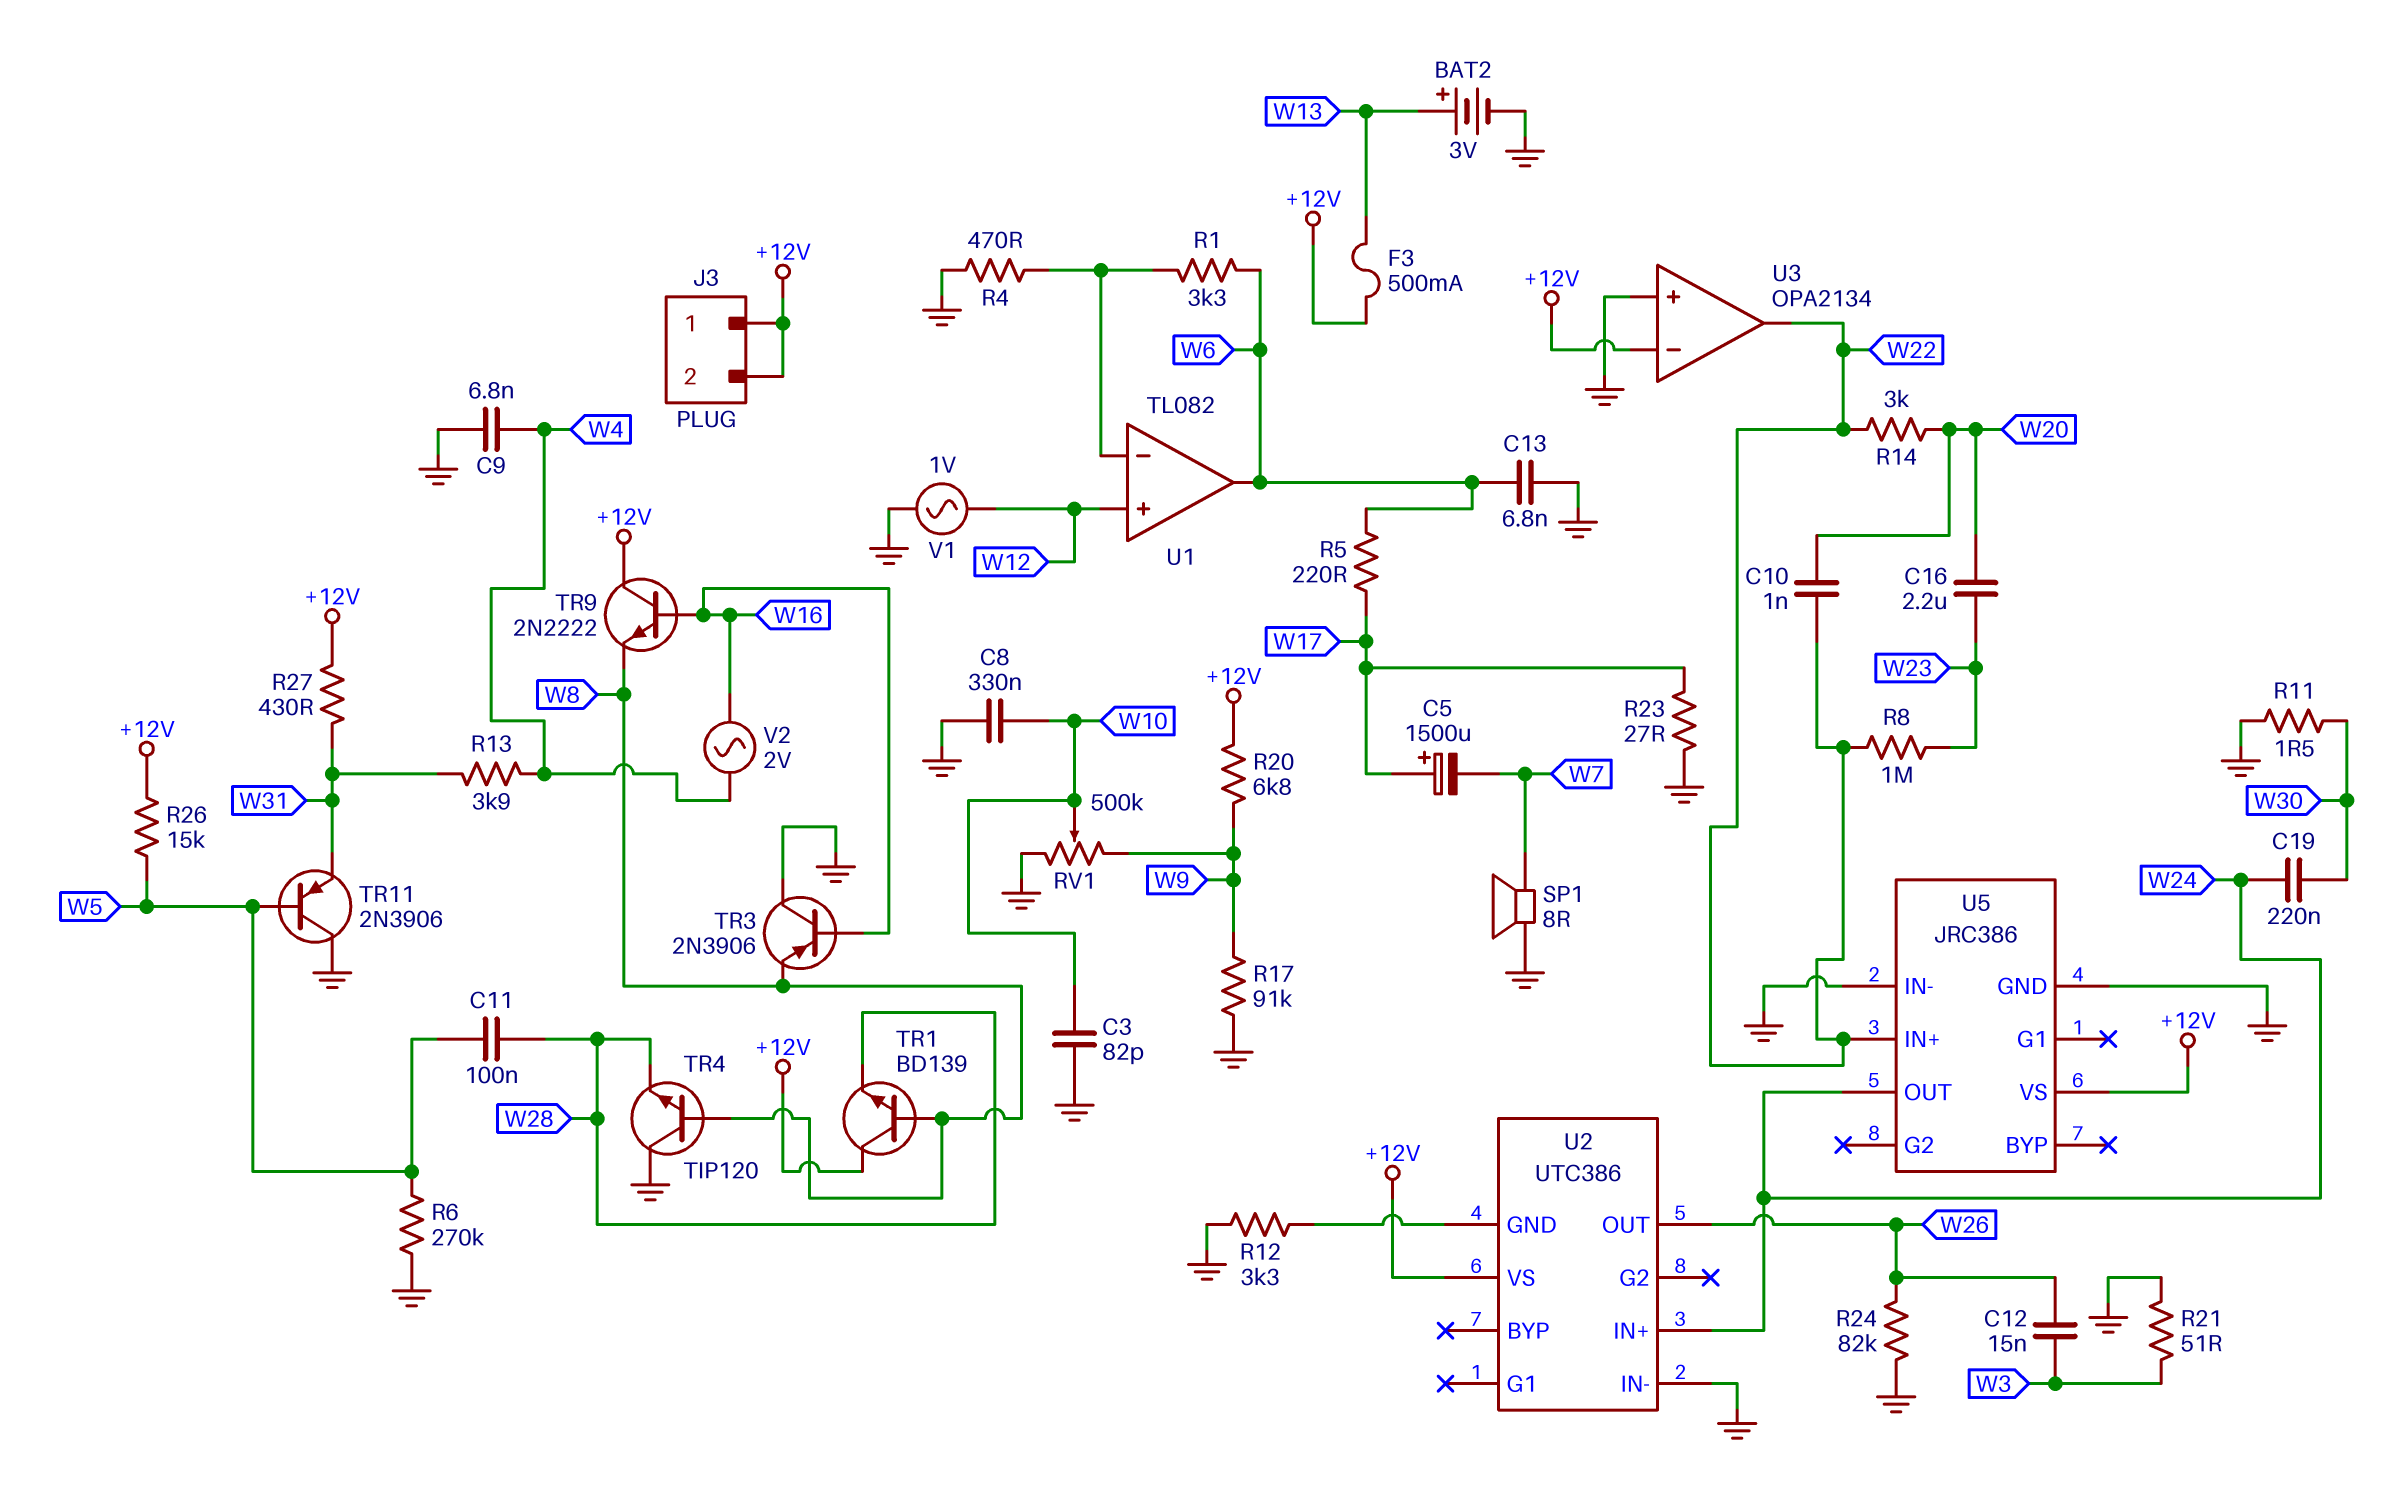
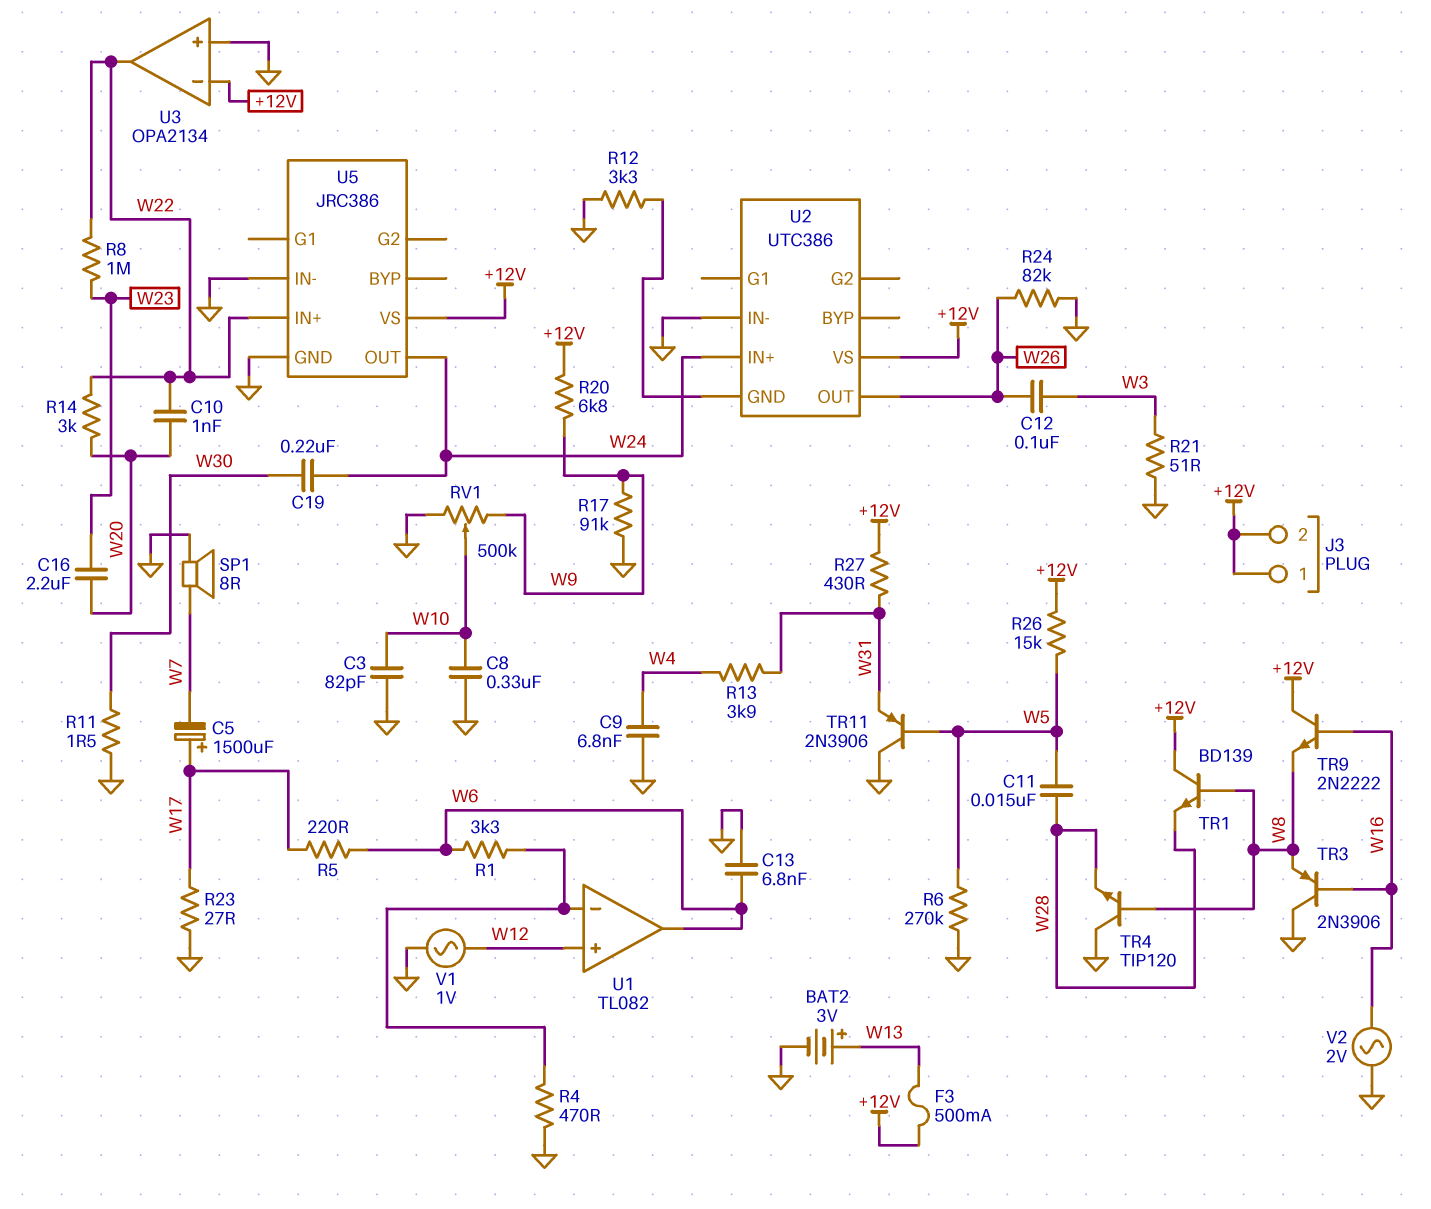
C11: 100nF (W5, W28) -> 15nF (W5, W28)
C12: 15nF (W3, W26) -> 100nF (W3, W26)
V2: AC 2V (W4, W16) -> AC 2V (GND, W16)

